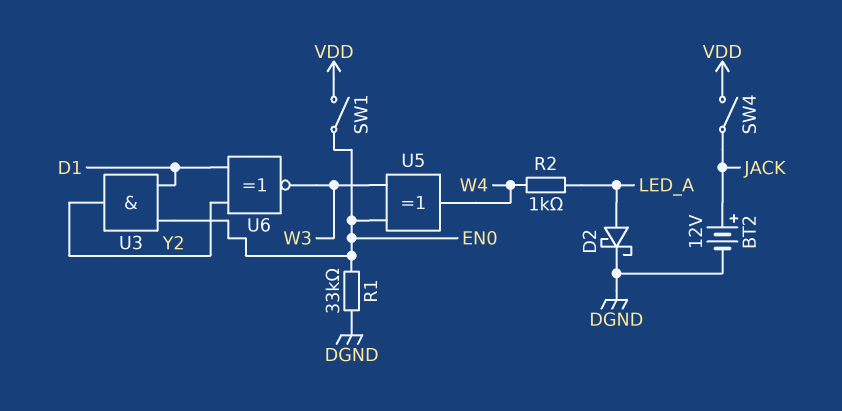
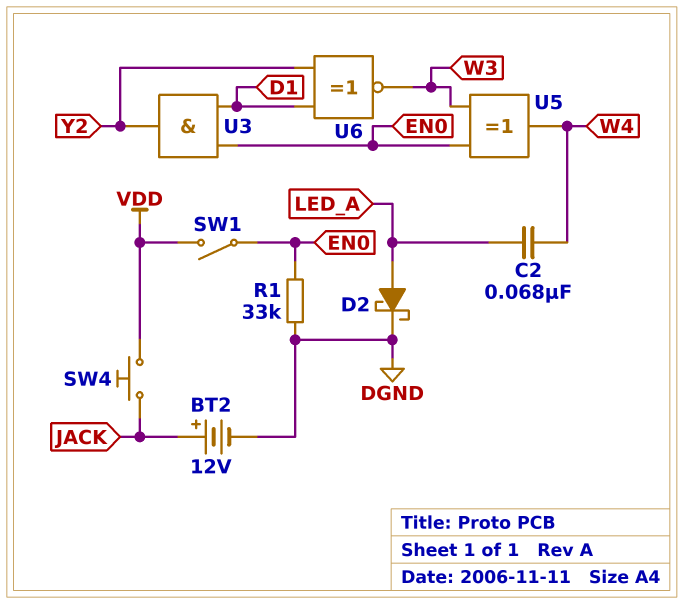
C2: none -> 68nF (LED_A, W4)
R2: 1k (LED_A, W4) -> none
SW4: switch (JACK, VDD) -> button (JACK, VDD)

